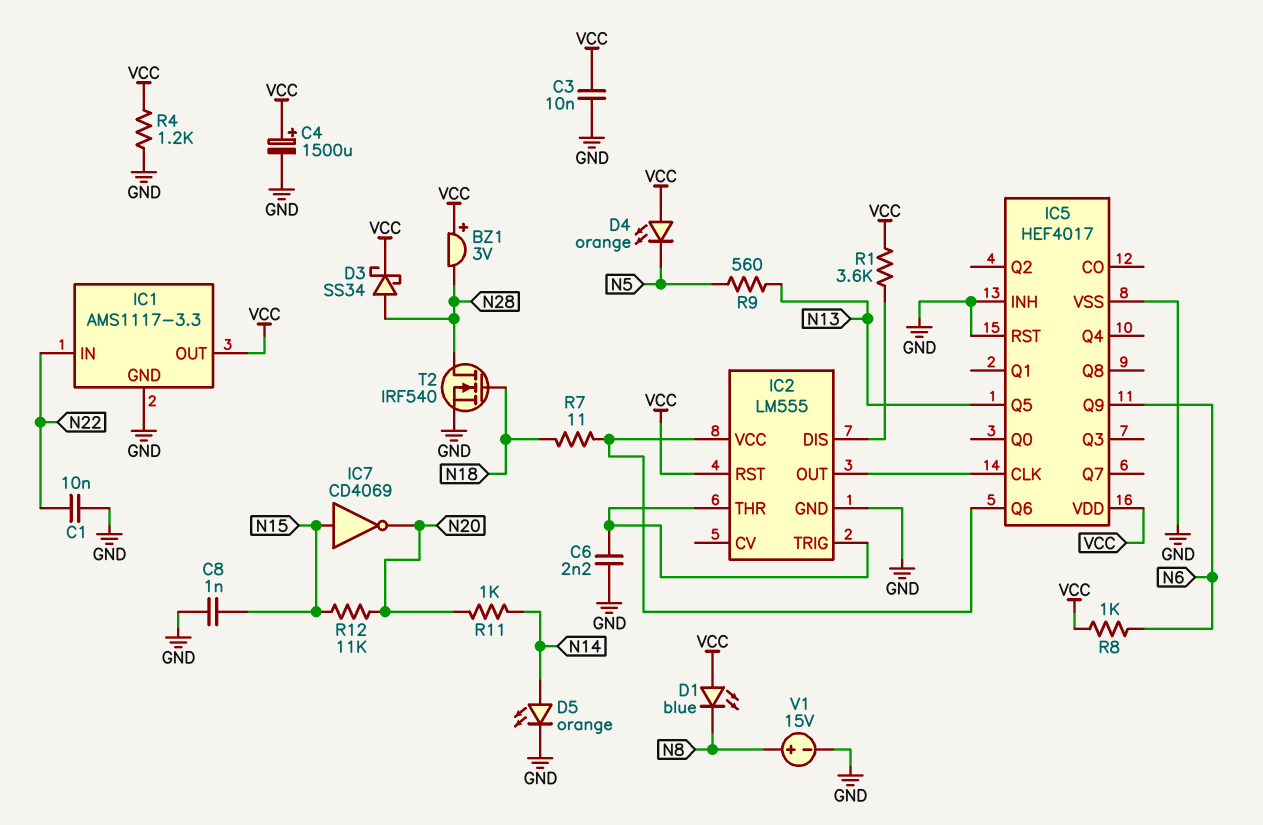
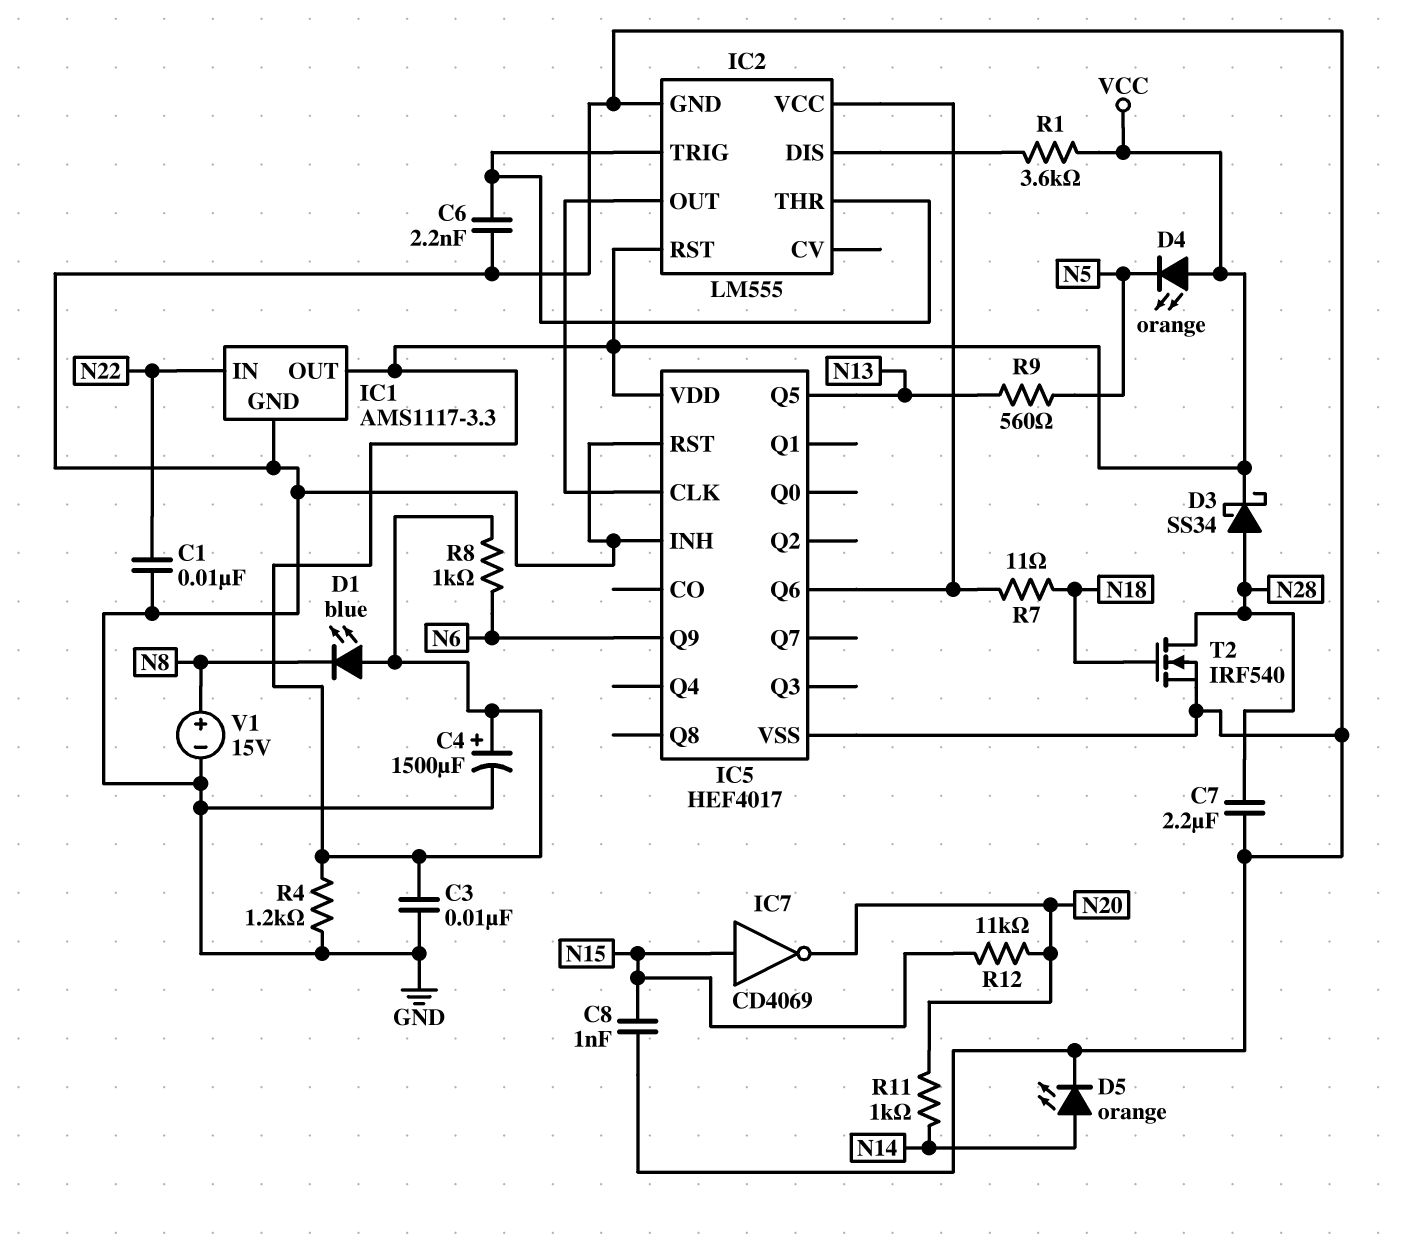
BZ1: buzzer 3V (plus VCC, minus N28) -> none
C7: none -> 2.2uF (GND, N28)

